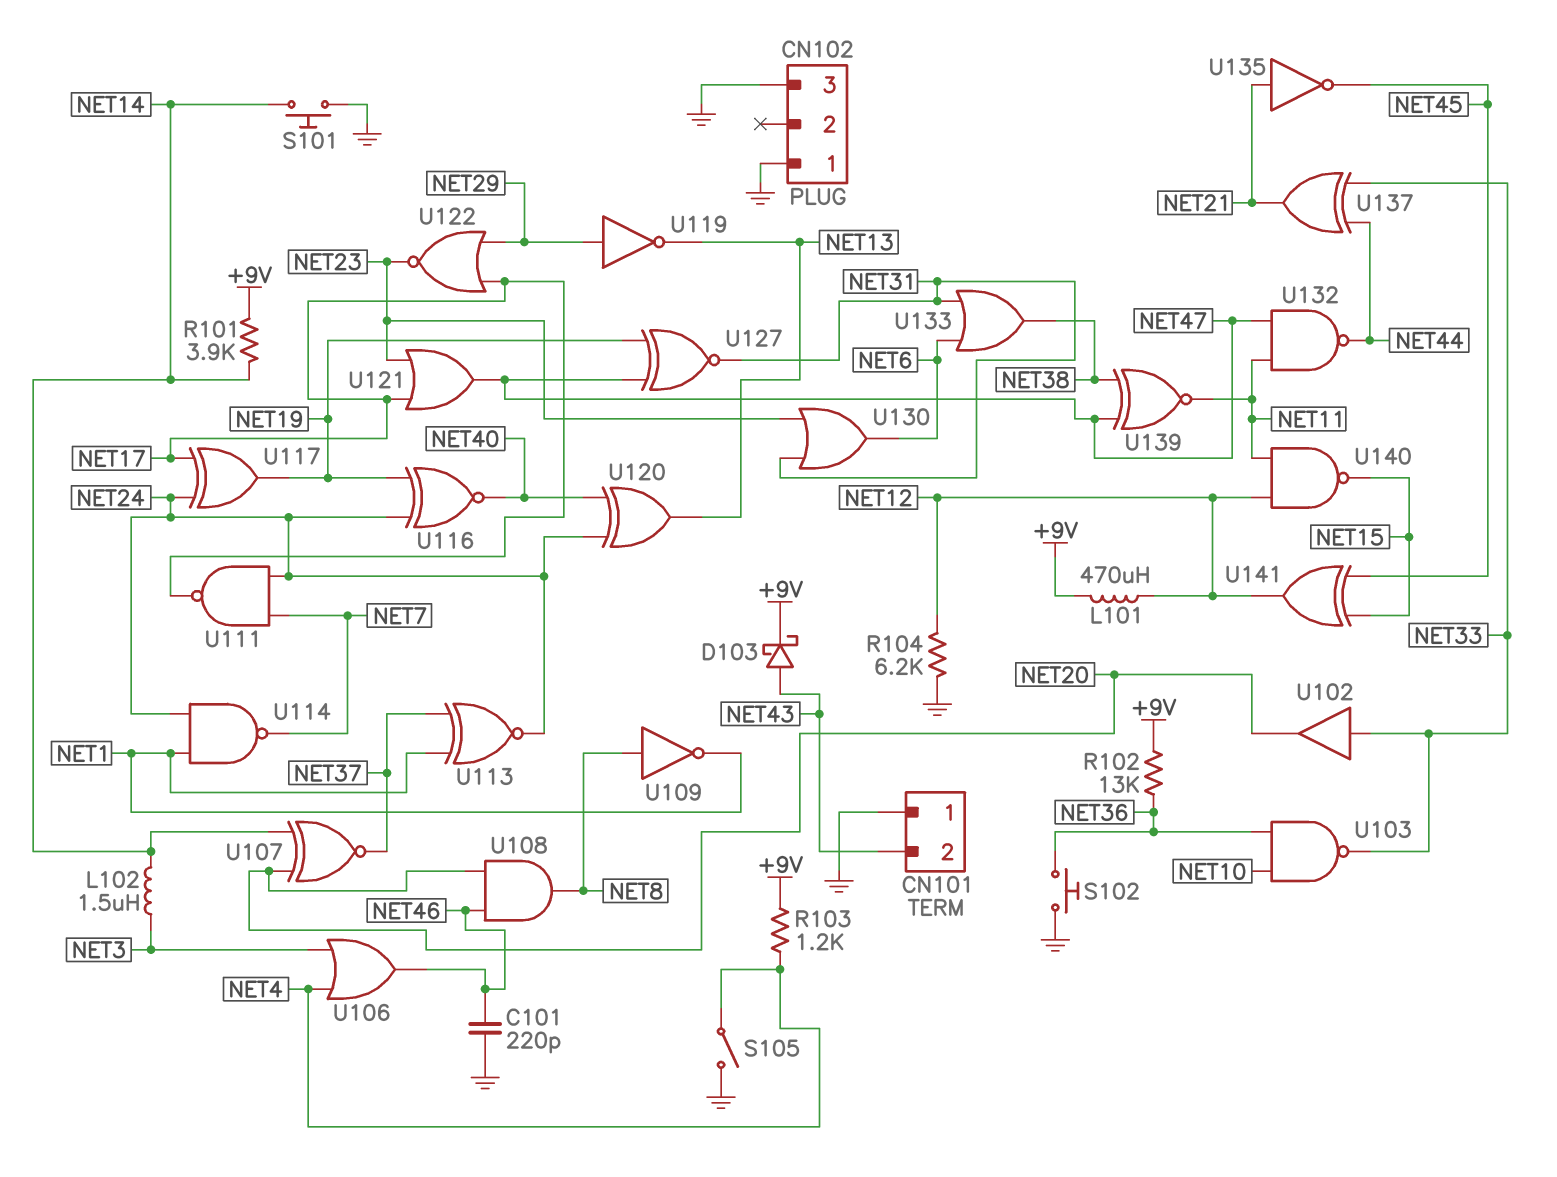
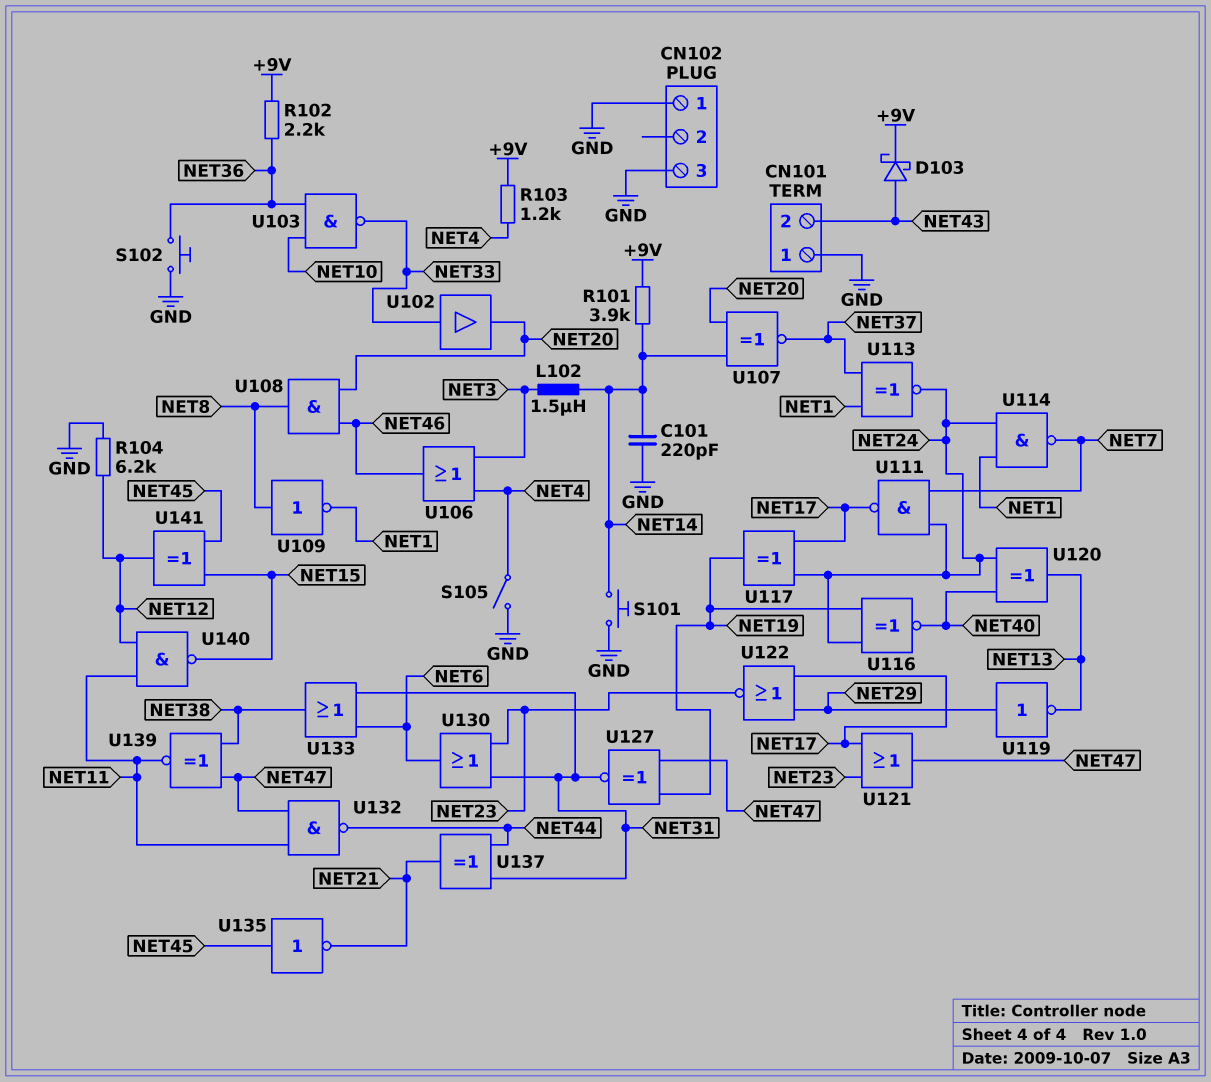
C101: 220pF (GND, NET46) -> 220pF (GND, NET14)
L101: 470uH (+9V, NET12) -> none
R102: 13k (+9V, NET36) -> 2.2k (+9V, NET36)
U135: NOT (in NET21, out NET45) -> NOT (in NET45, out NET21)
U137: XOR (in NET33, in NET44, out NET21) -> XOR (in NET31, in NET44, out NET21)

